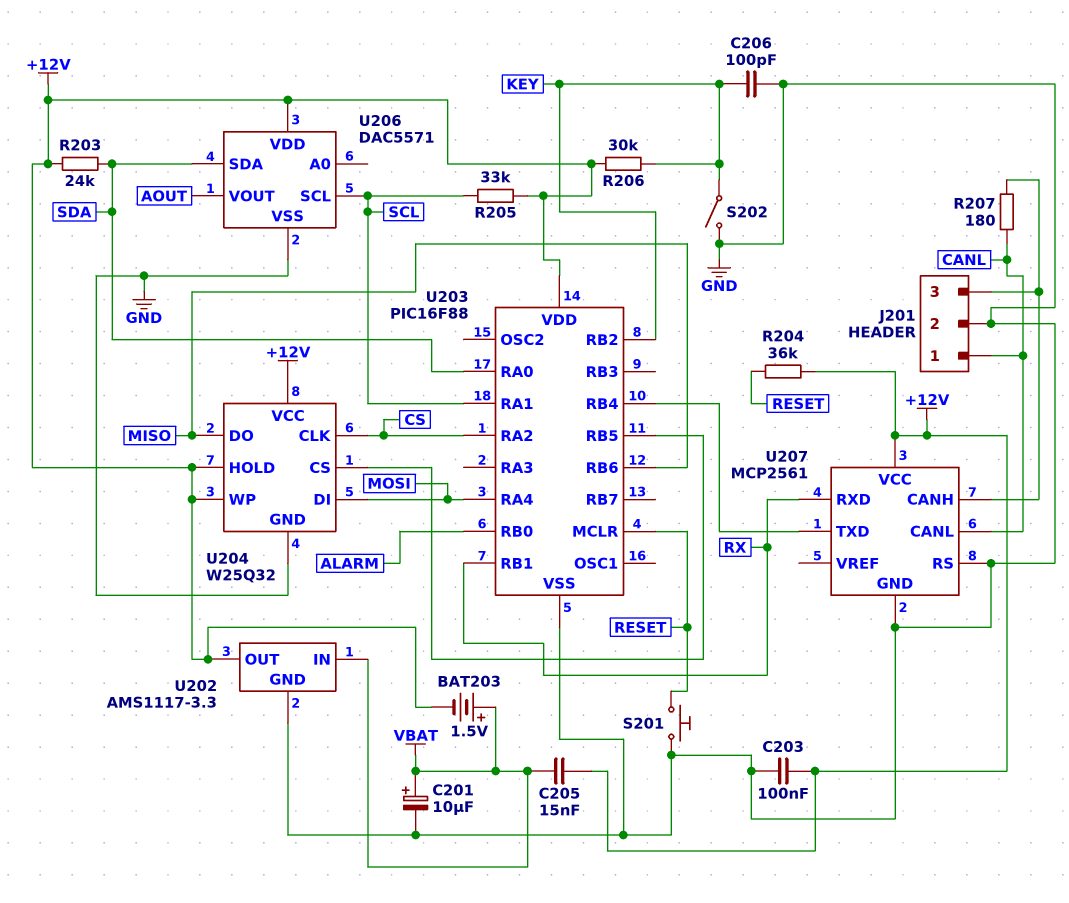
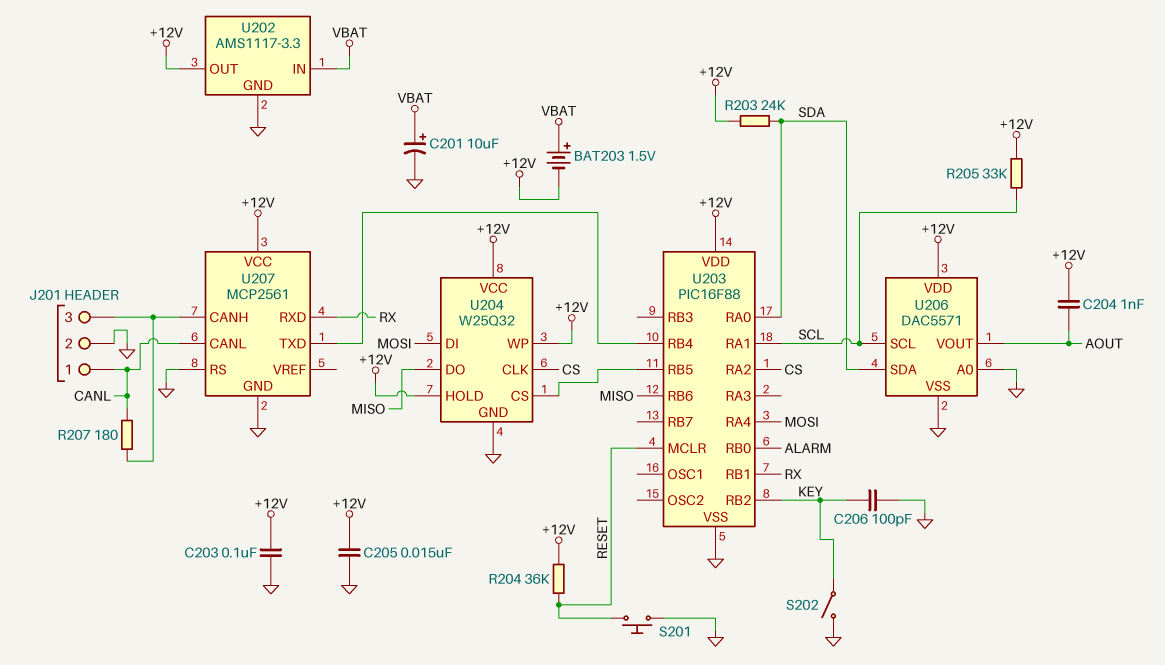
C204: none -> 1nF (+12V, AOUT)
C205: 15nF (+12V, VBAT) -> 15nF (+12V, GND)
R206: 30k (+12V, KEY) -> none
U206 pin A0: none -> GND

